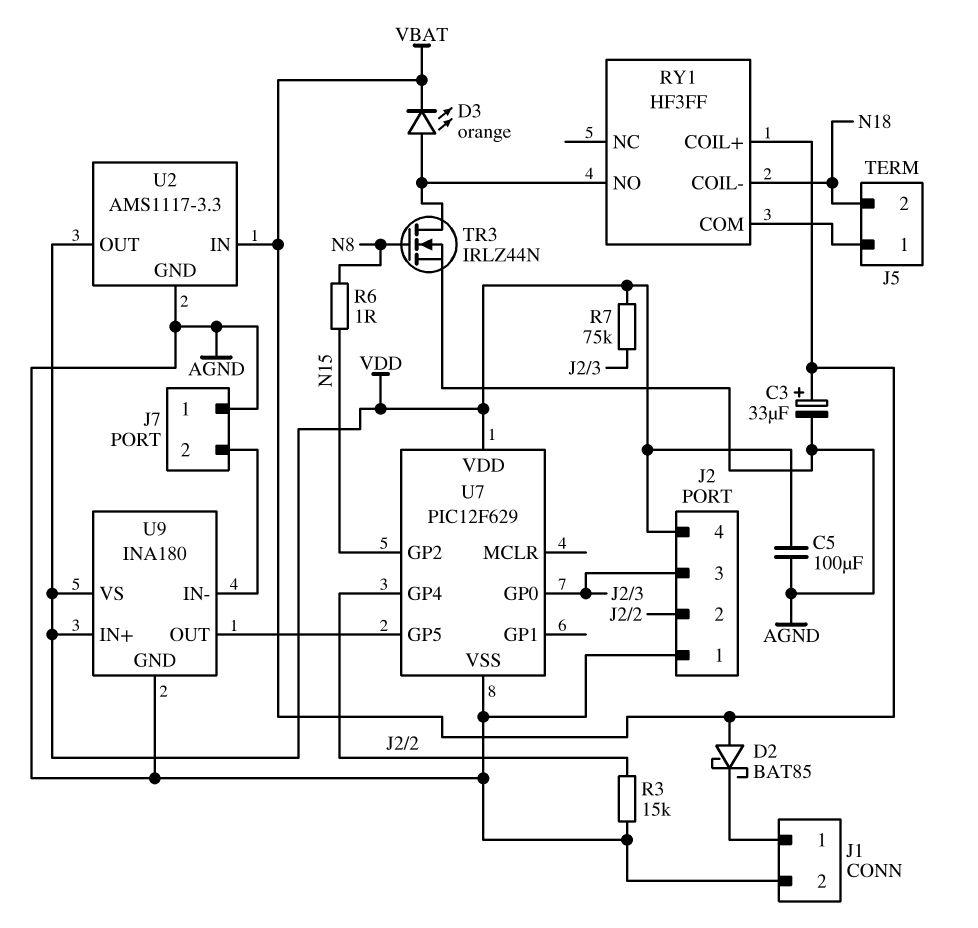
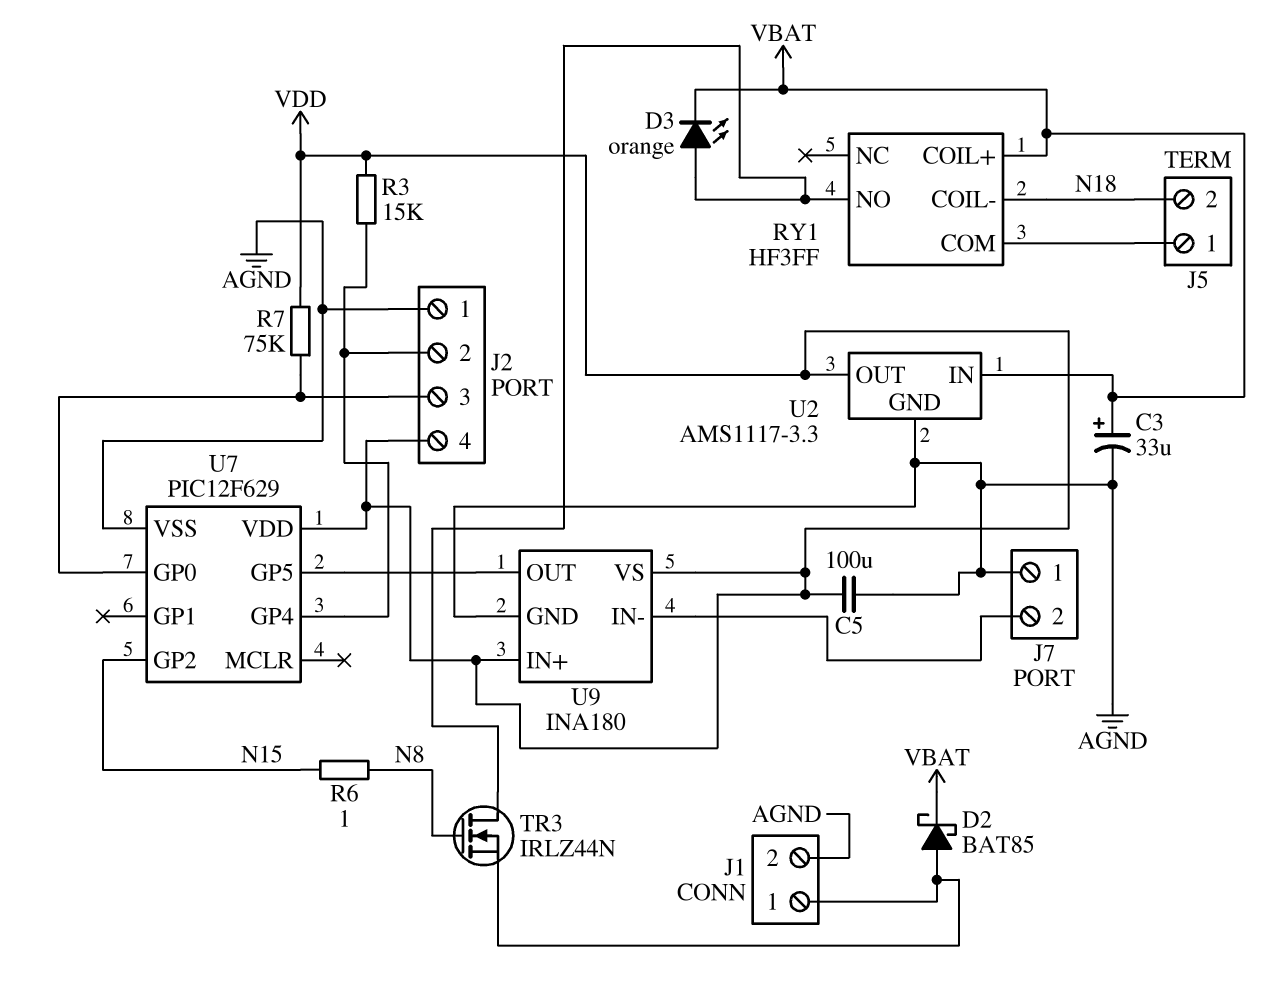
D2: schottky BAT85 (A VBAT, K J1/1) -> schottky BAT85 (A J1/1, K VBAT)
R3: 15k (AGND, J2/2) -> 15k (J2/2, VDD)
TR3: NMOS IRLZ44N (G N8, D RY1/NO, S AGND) -> NMOS IRLZ44N (G N8, D RY1/NO, S J1/1)

